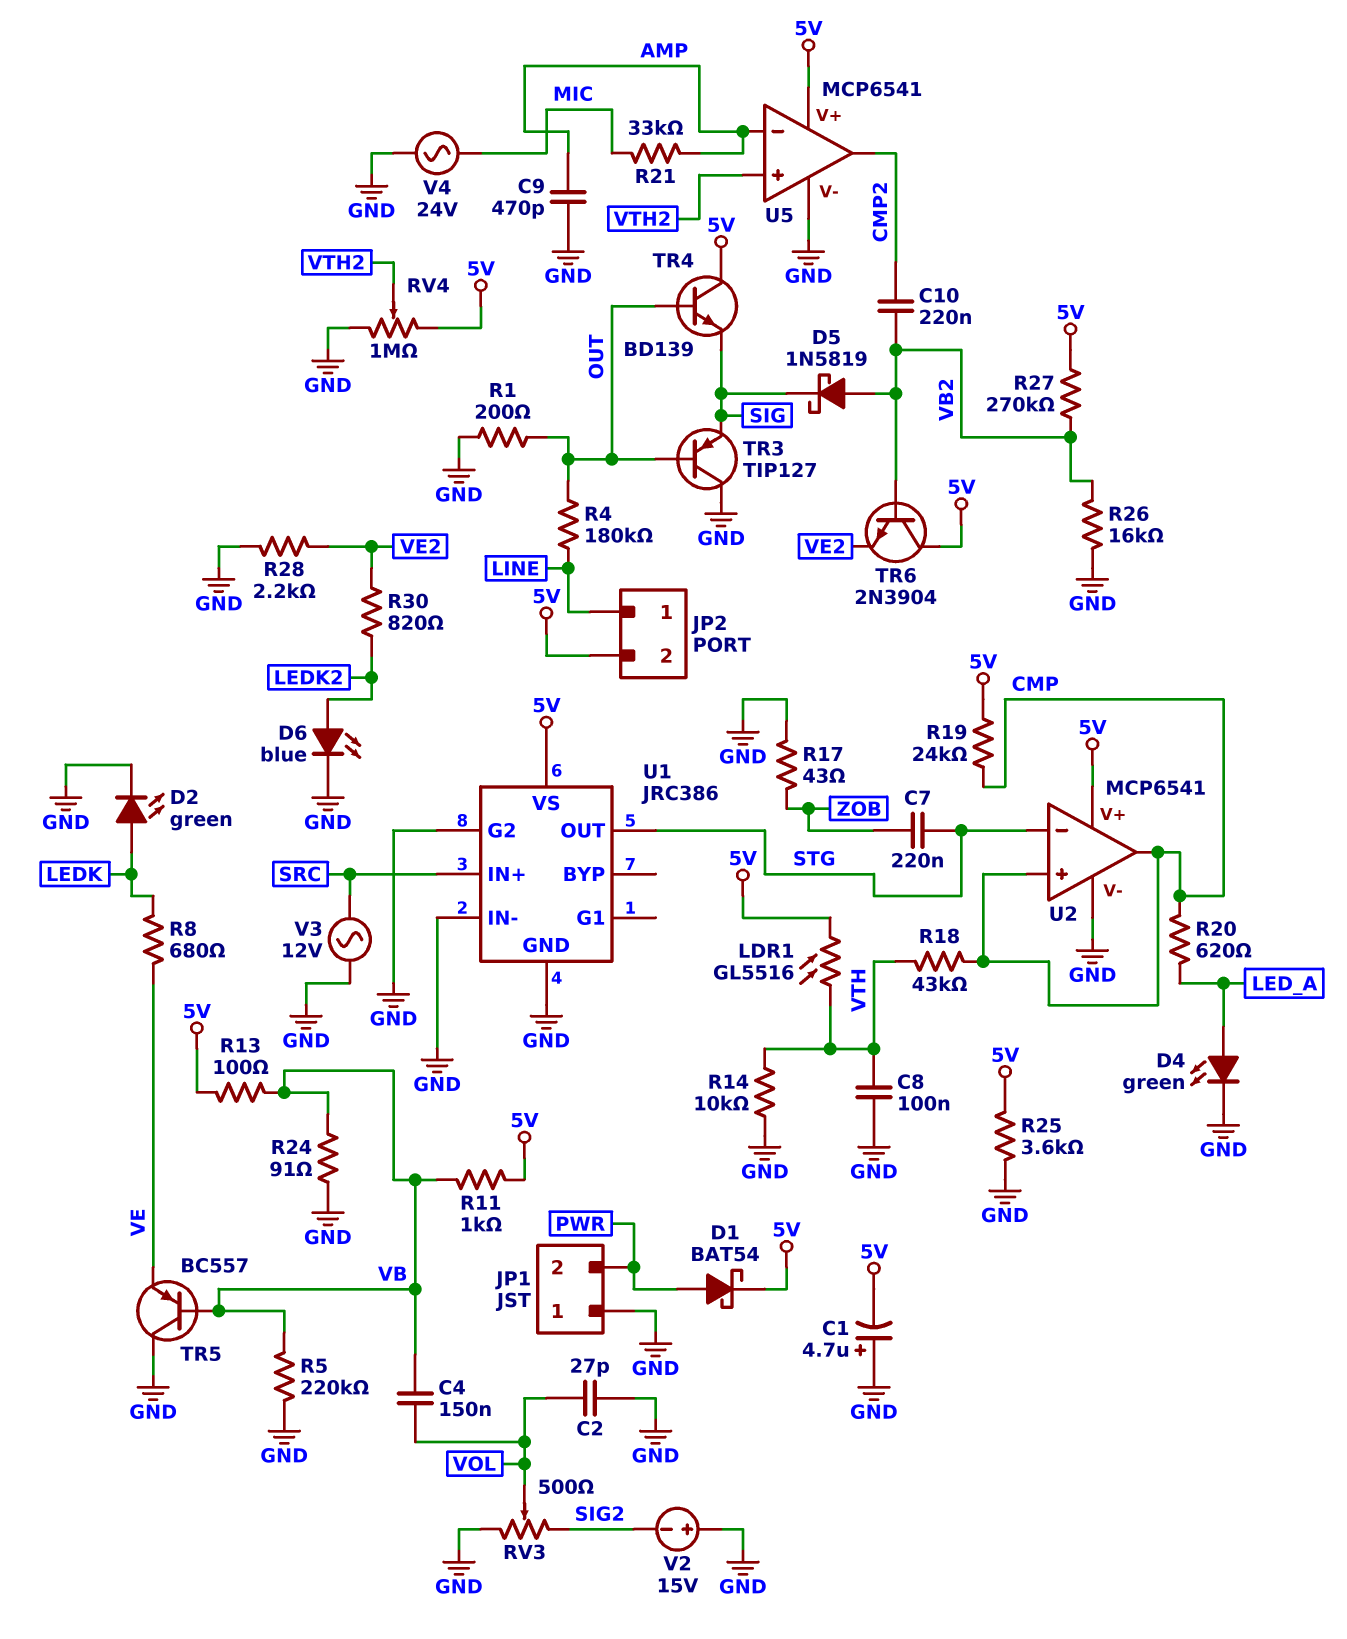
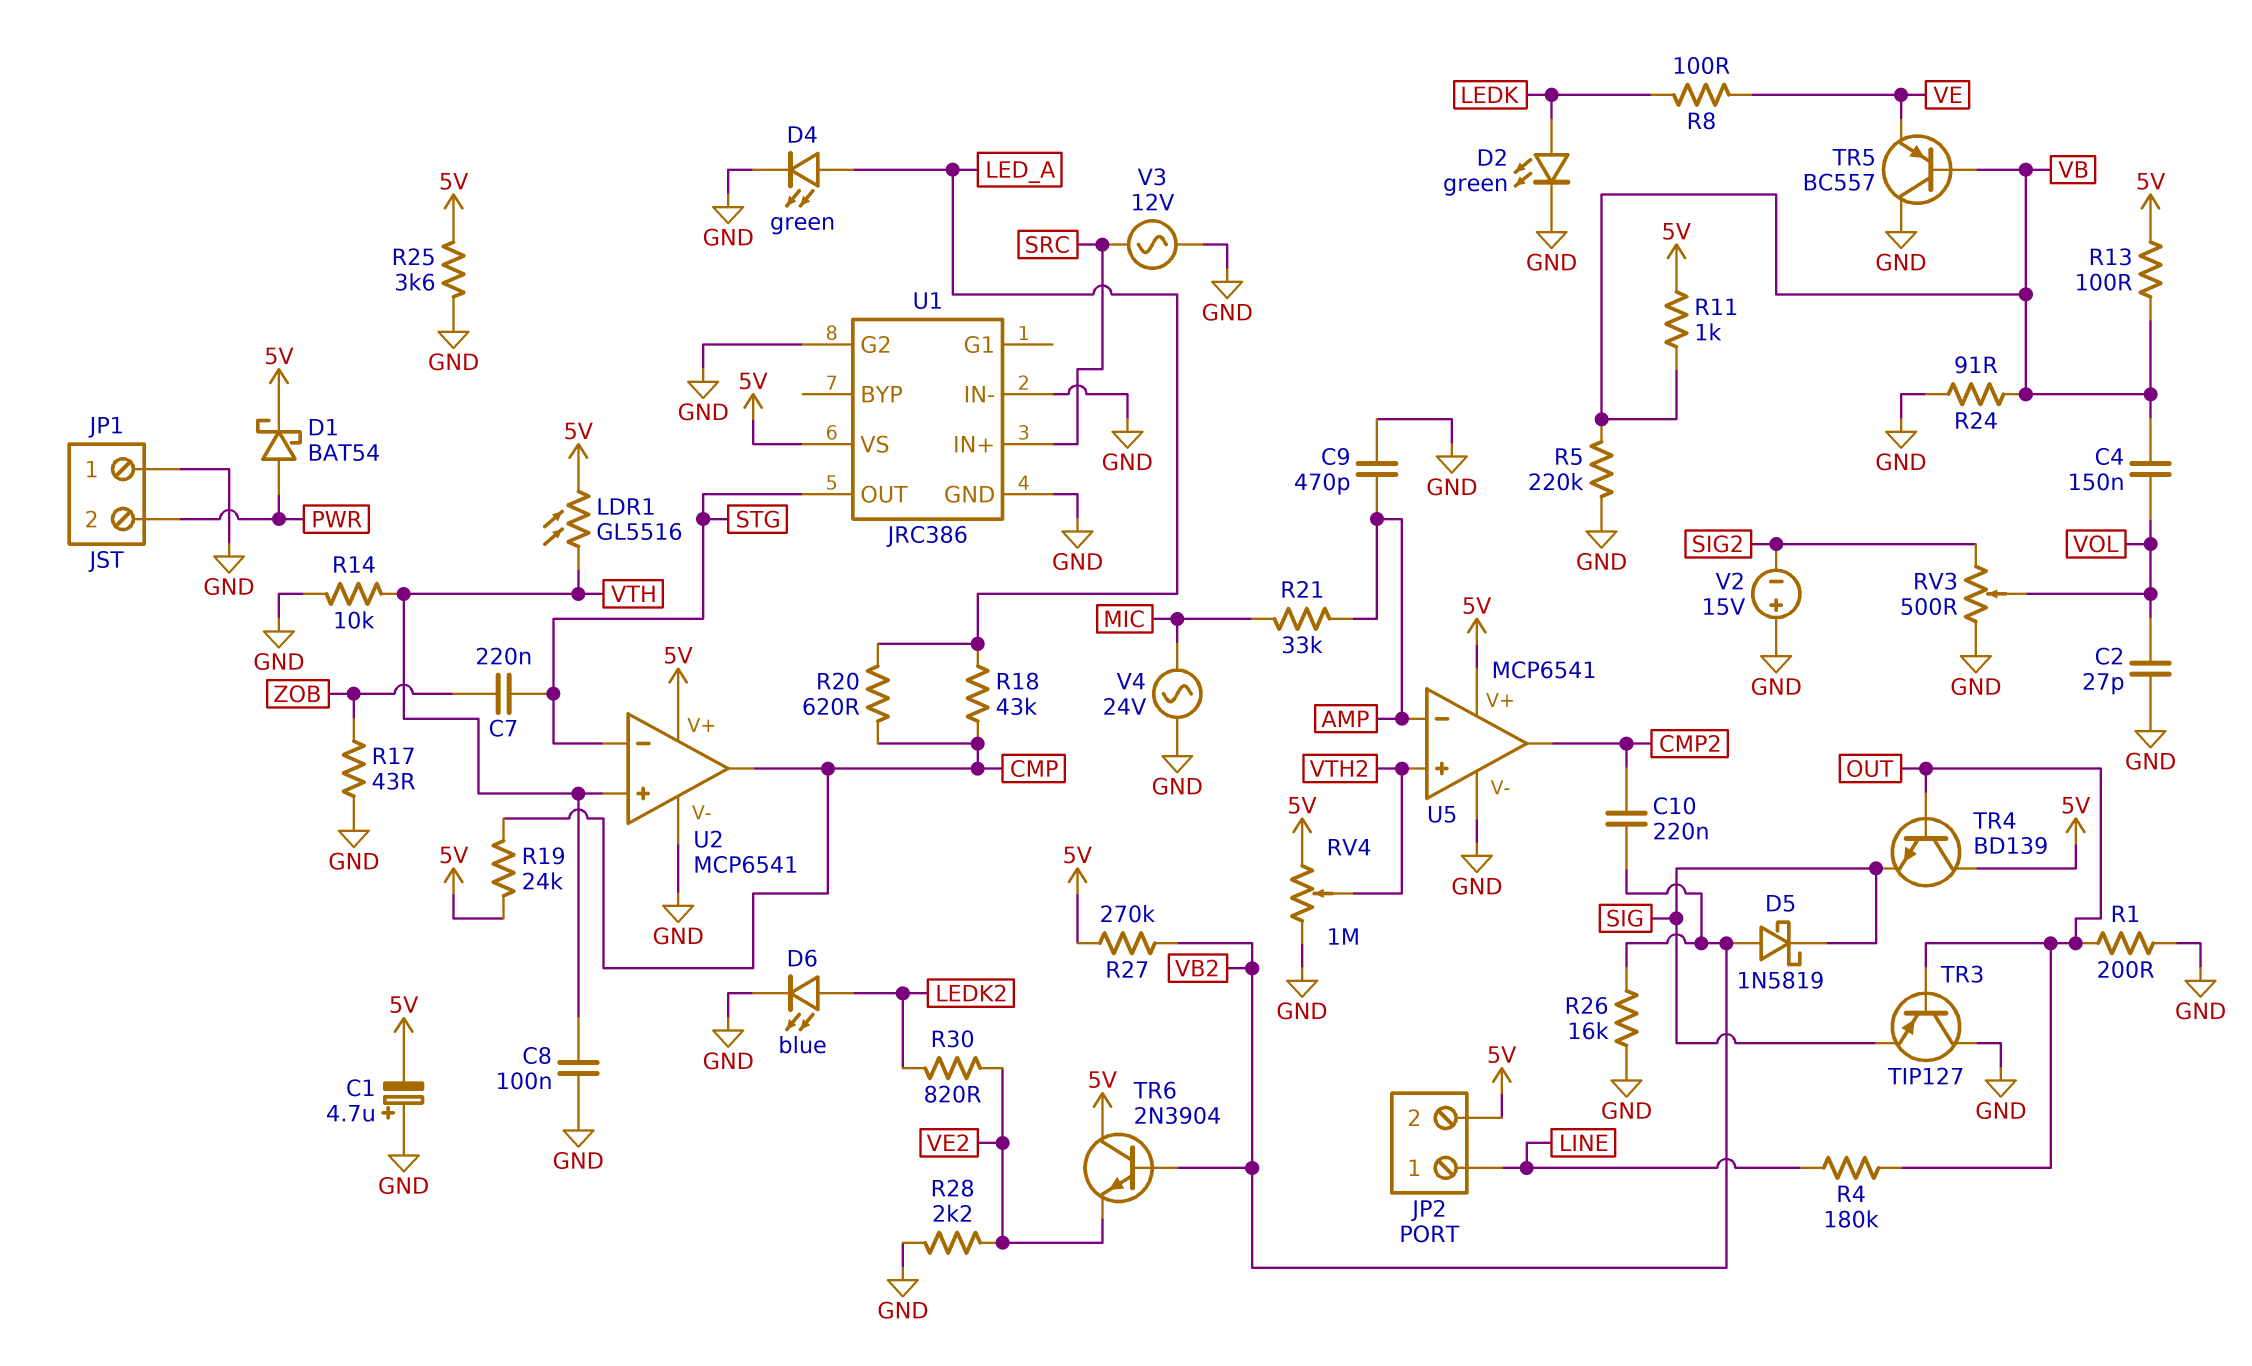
R8: 680 (LEDK, VE) -> 100 (LEDK, VE)
R18: 43k (CMP, VTH) -> 43k (CMP, LED_A)
U2 pin in+: CMP -> VTH

